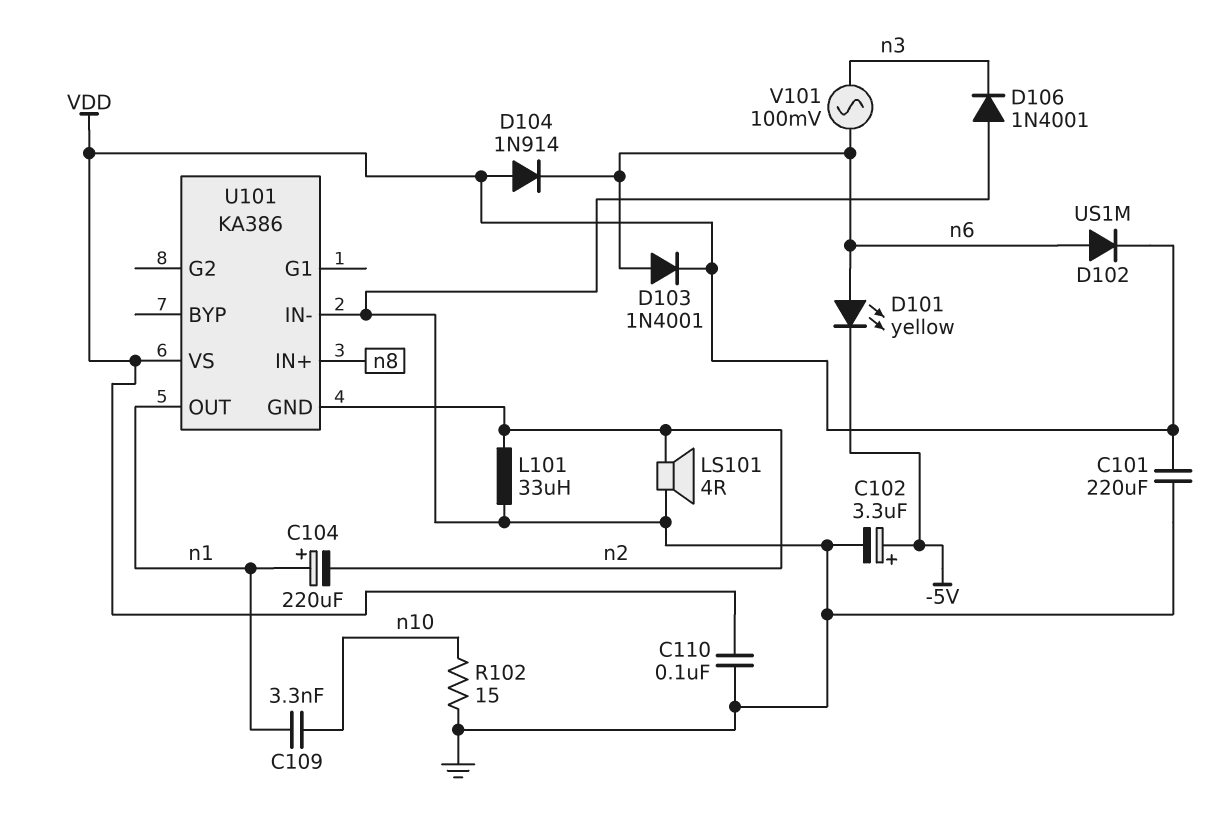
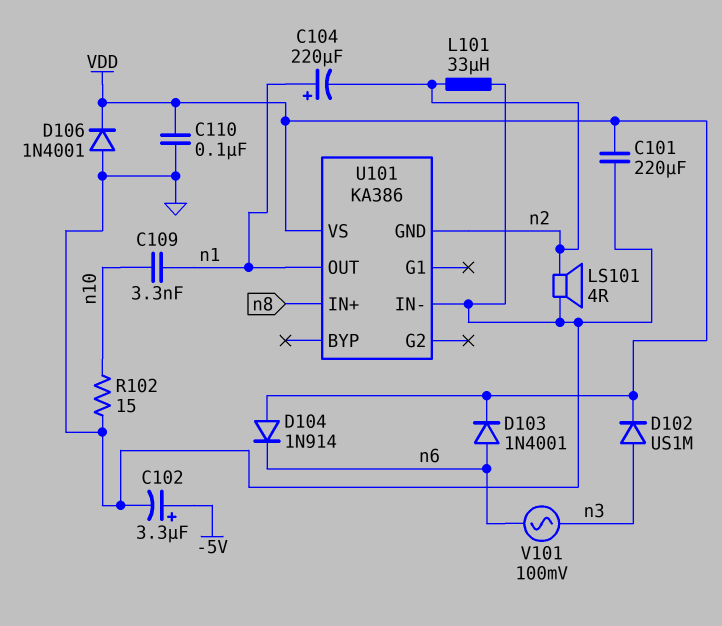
D101: LED yellow (A n6, K -5V) -> none
D102: diode US1M (A n6, K VDD) -> diode US1M (A n3, K VDD)
D106: diode 1N4001 (A GND, K n3) -> diode 1N4001 (A GND, K VDD)

